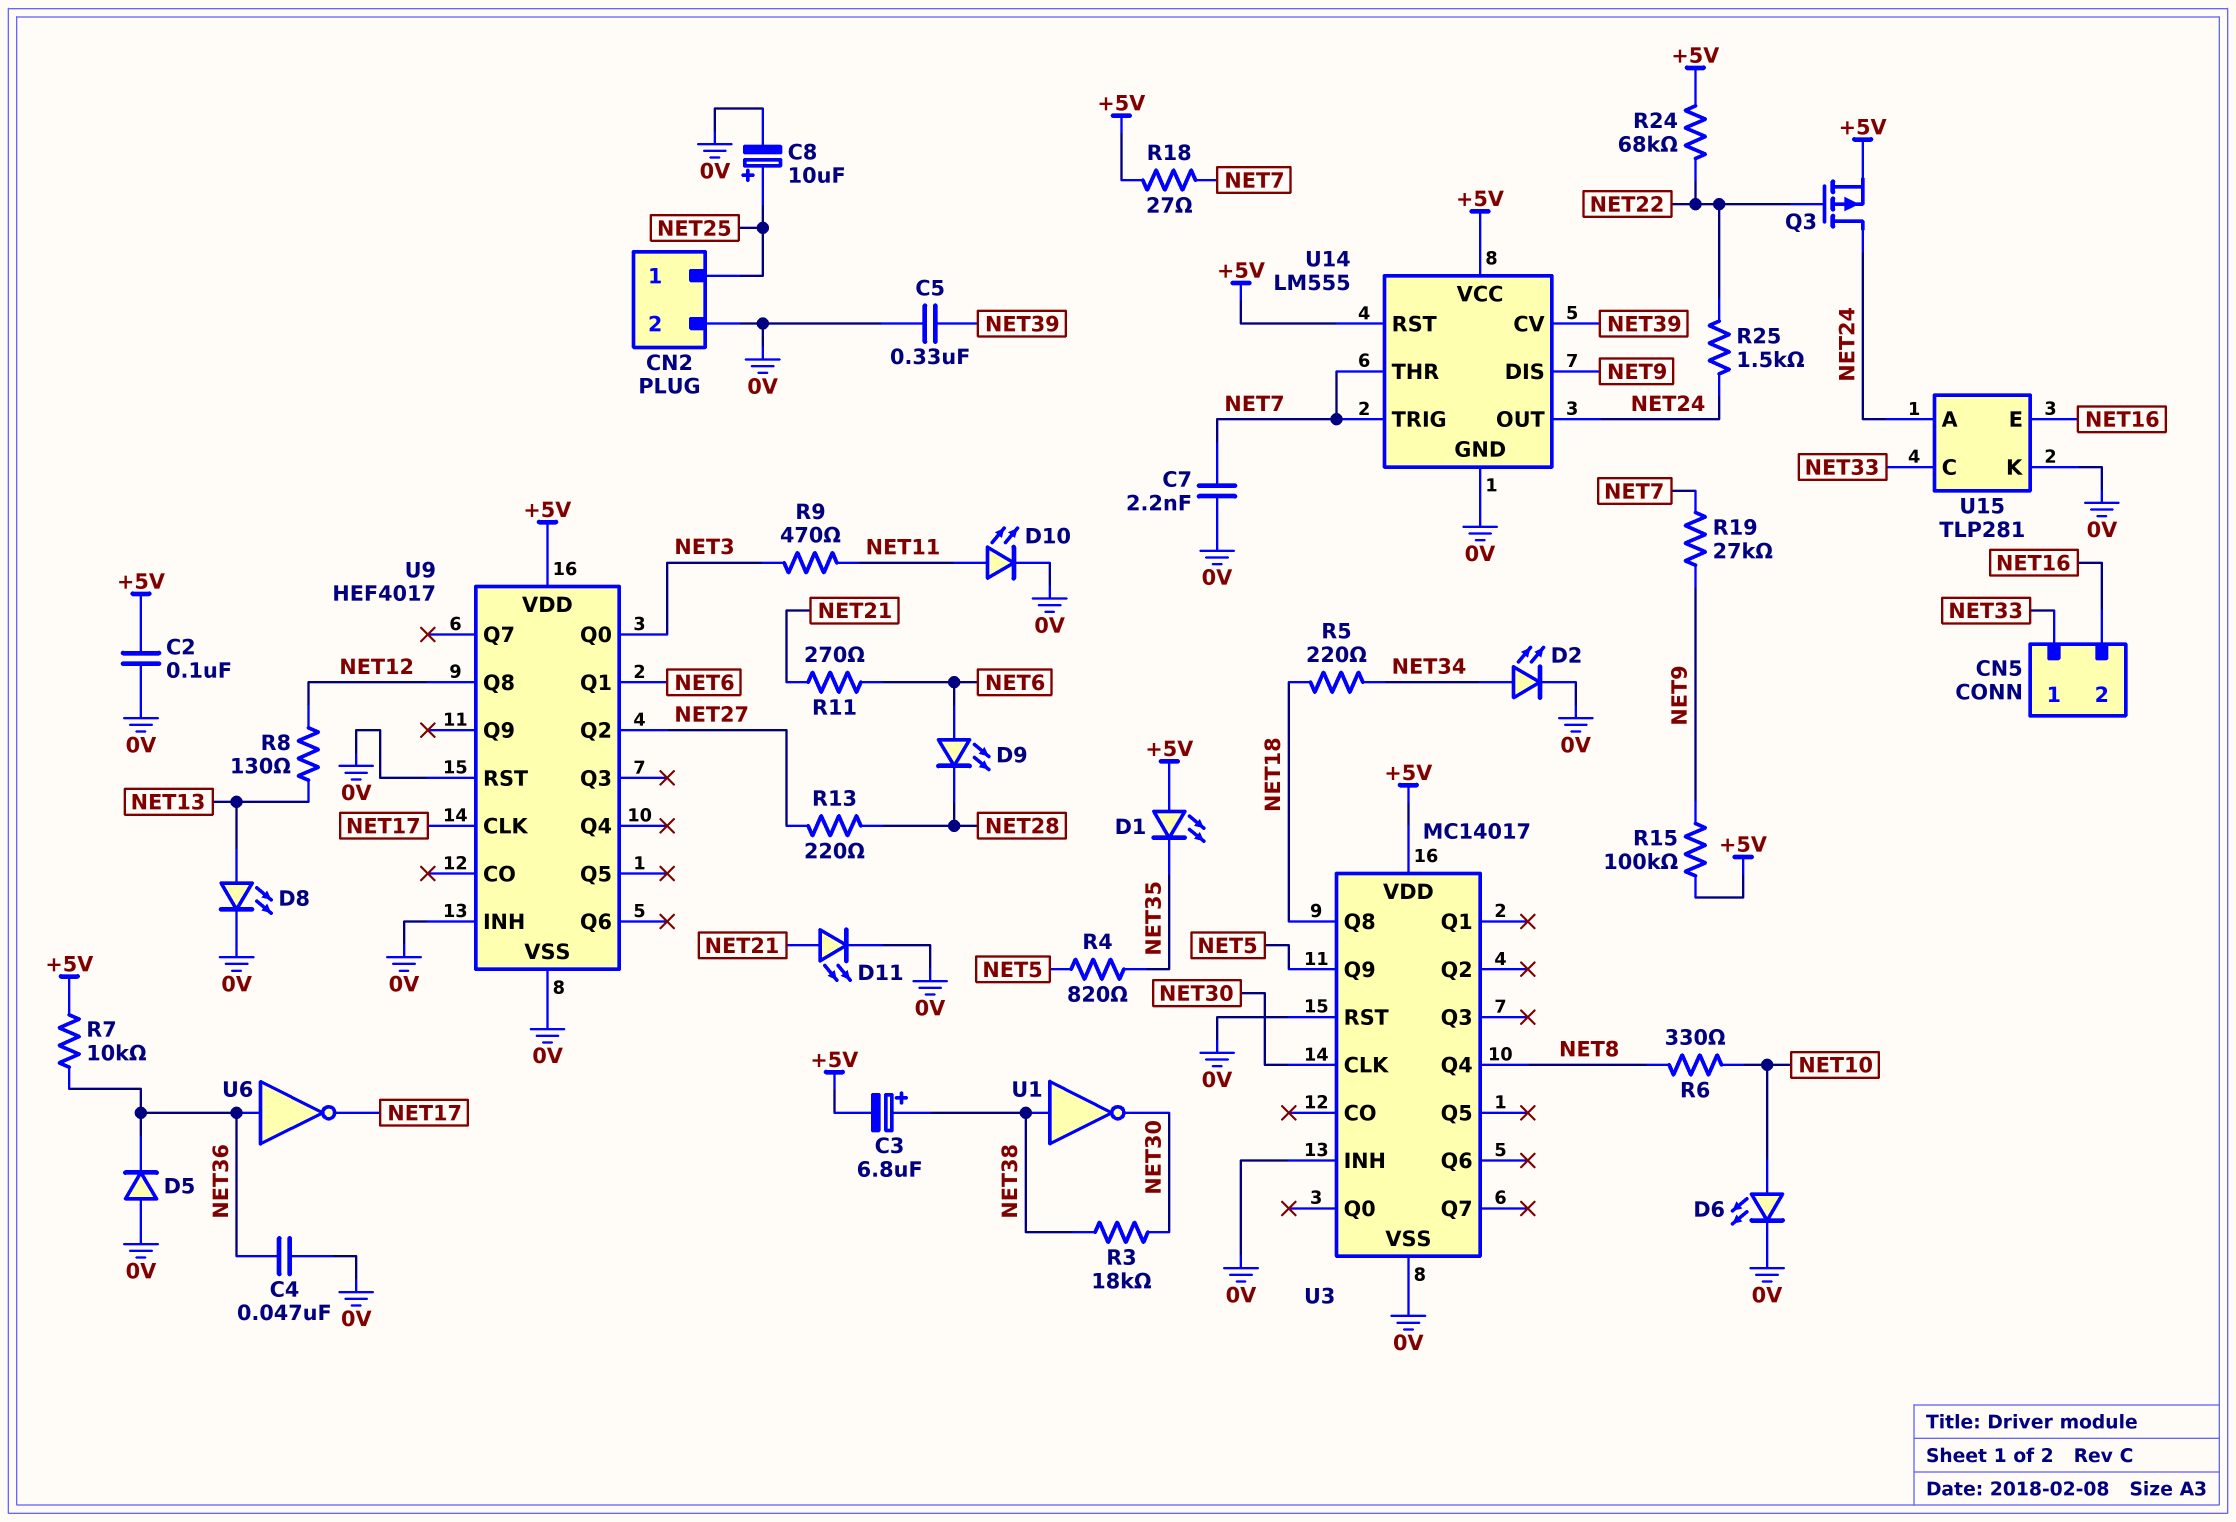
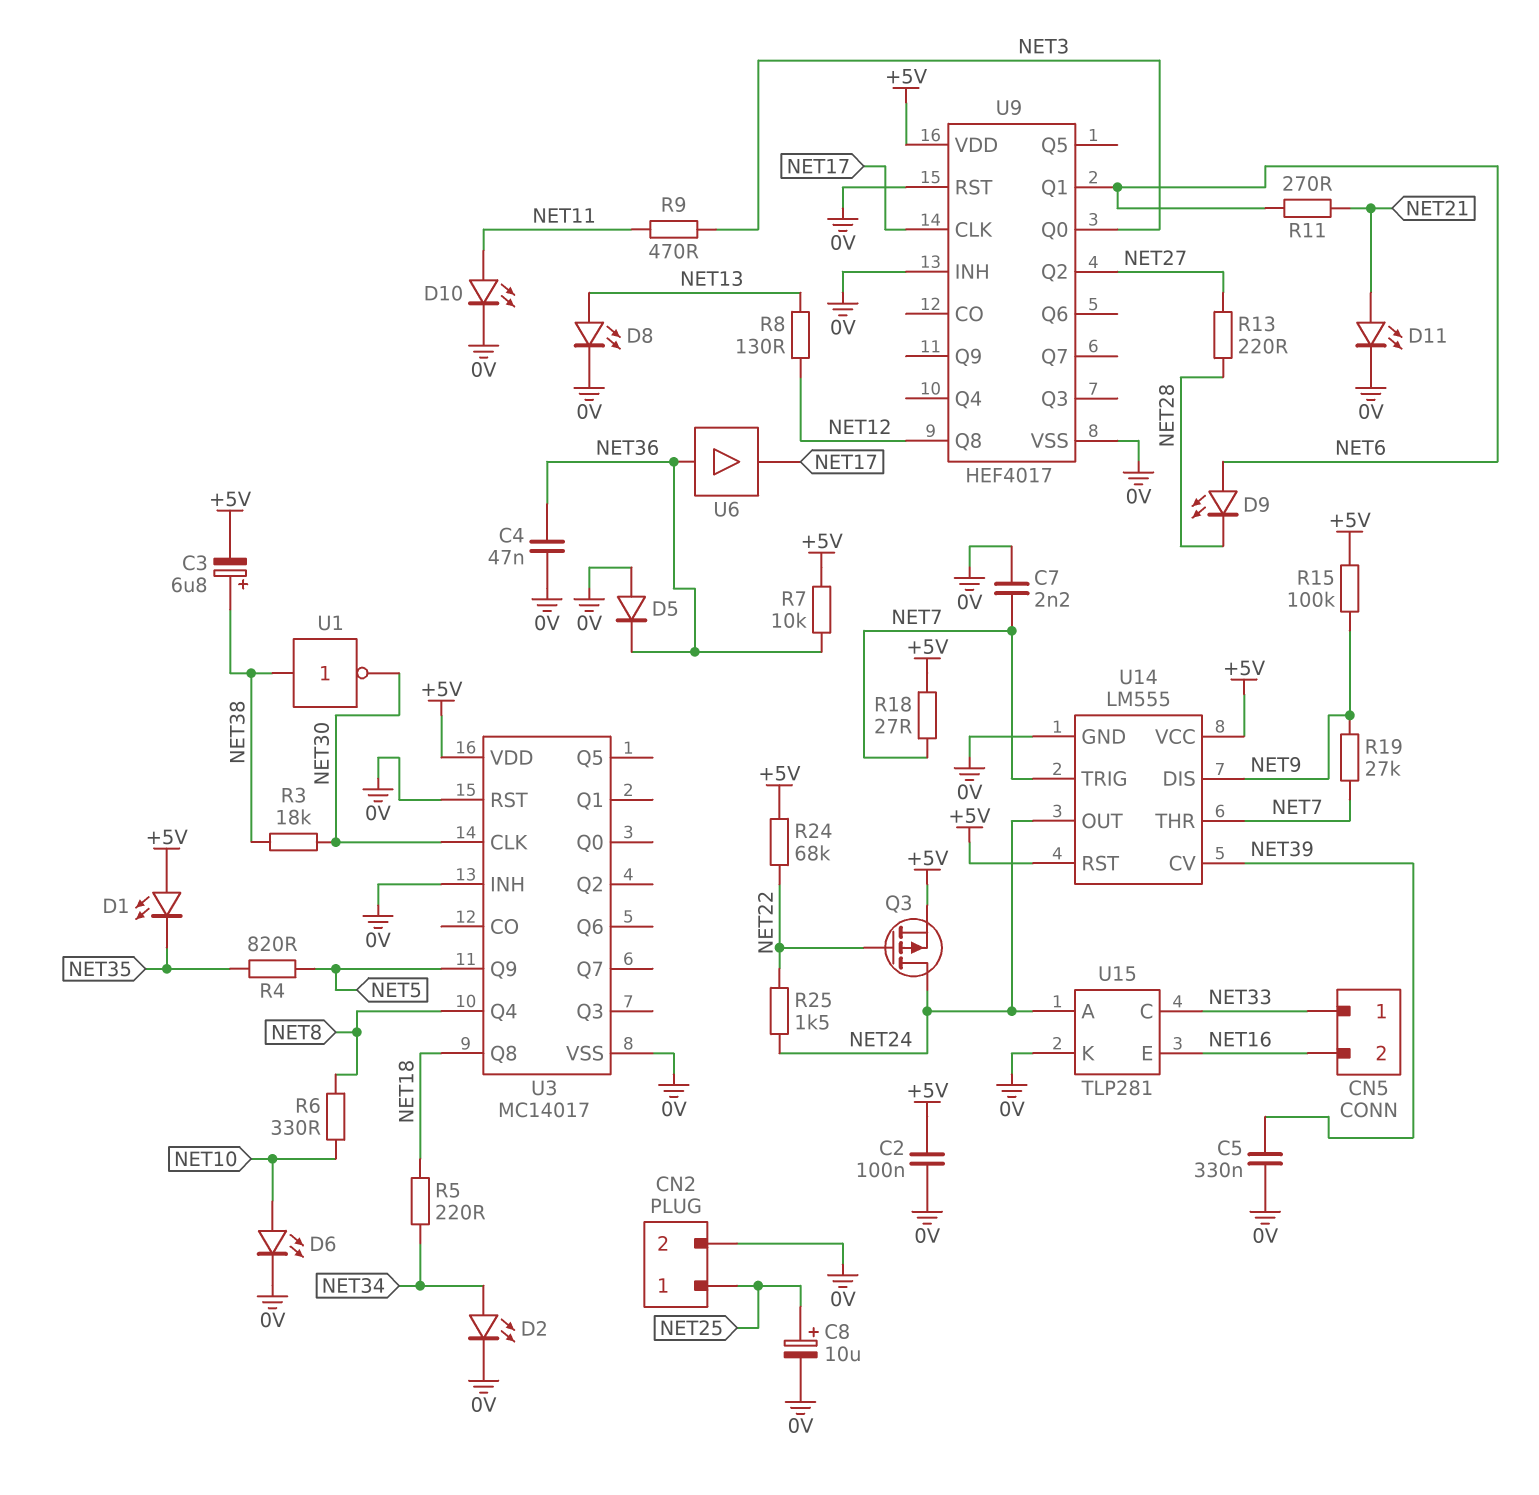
U6: NOT (in NET36, out NET17) -> buffer (in NET36, out NET17)

